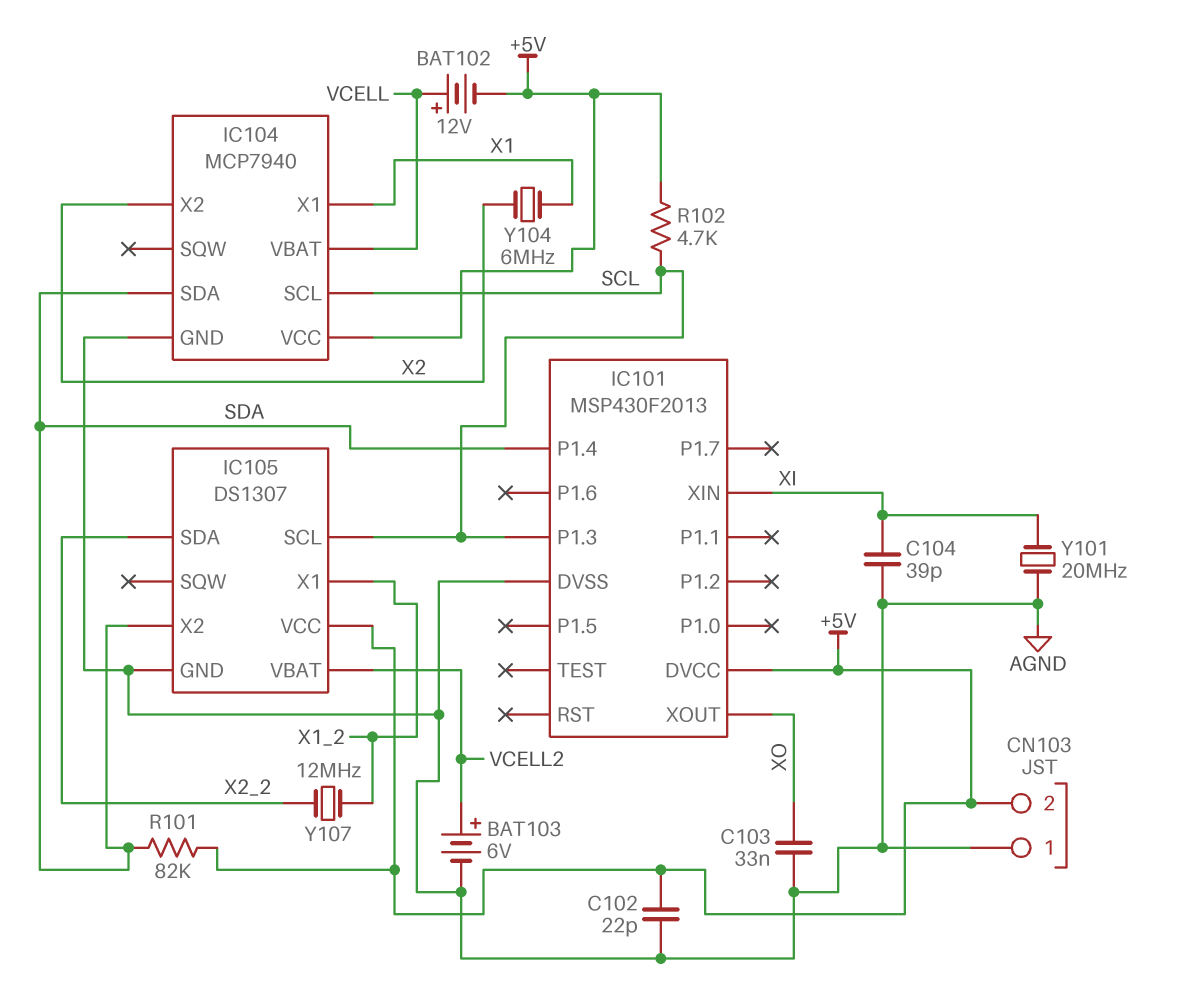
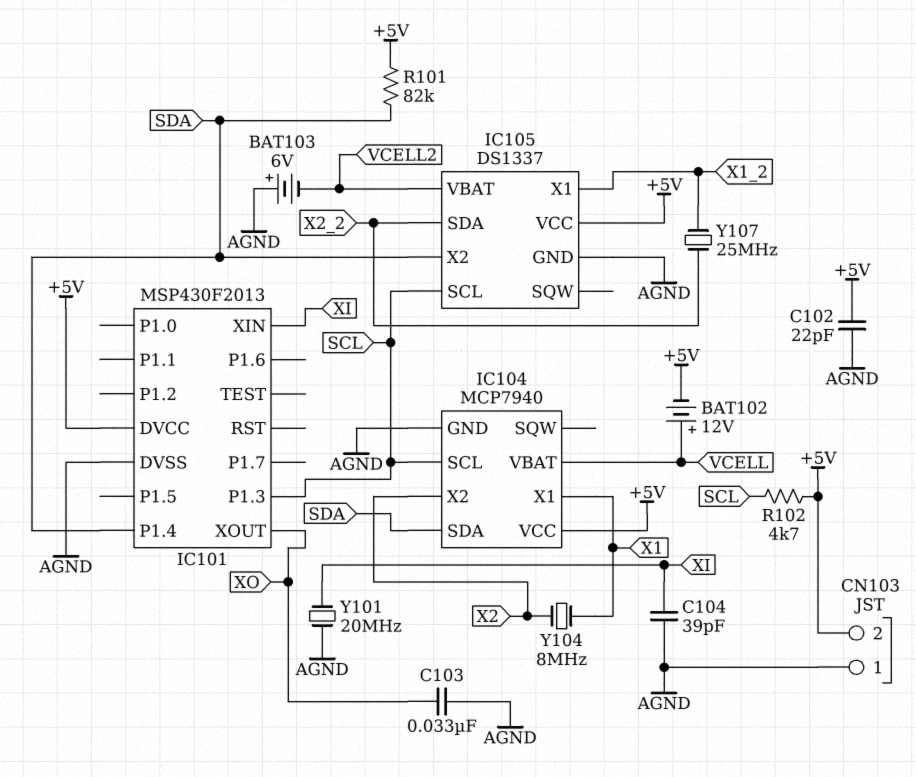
BAT103: 6V (plus VCELL2, minus AGND) -> 6V (plus AGND, minus VCELL2)
IC105: DS1307 -> DS1337
Y104: 6MHz (X1, X2) -> 8MHz (X1, X2)
Y107: 12MHz (X1_2, X2_2) -> 25MHz (X1_2, X2_2)

